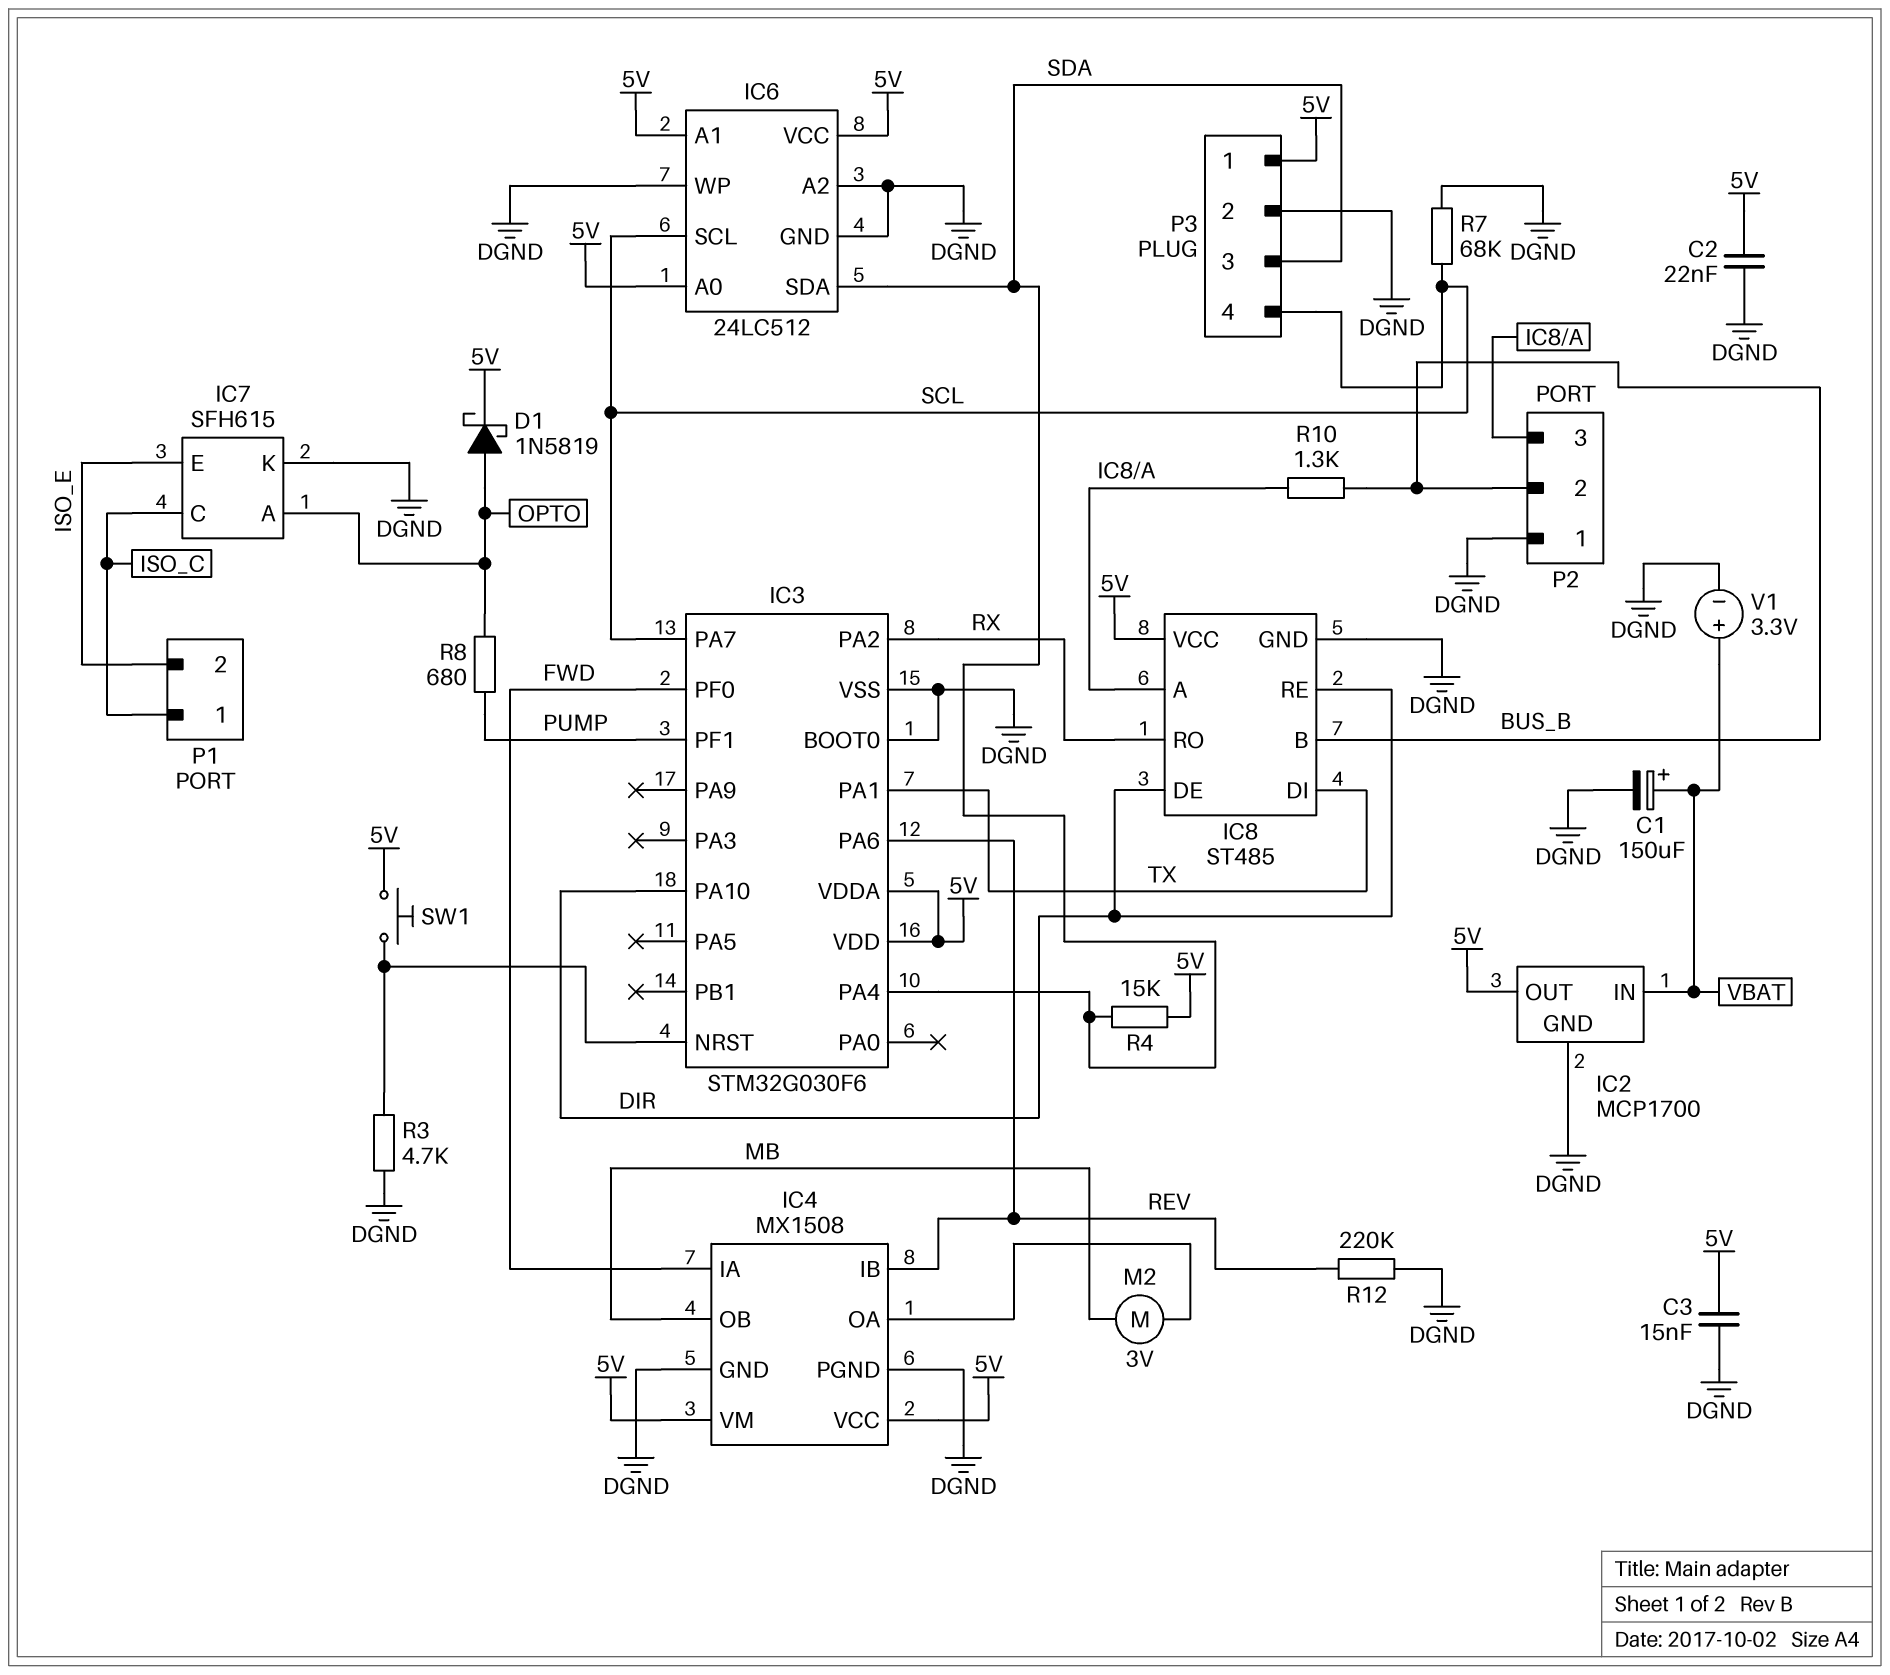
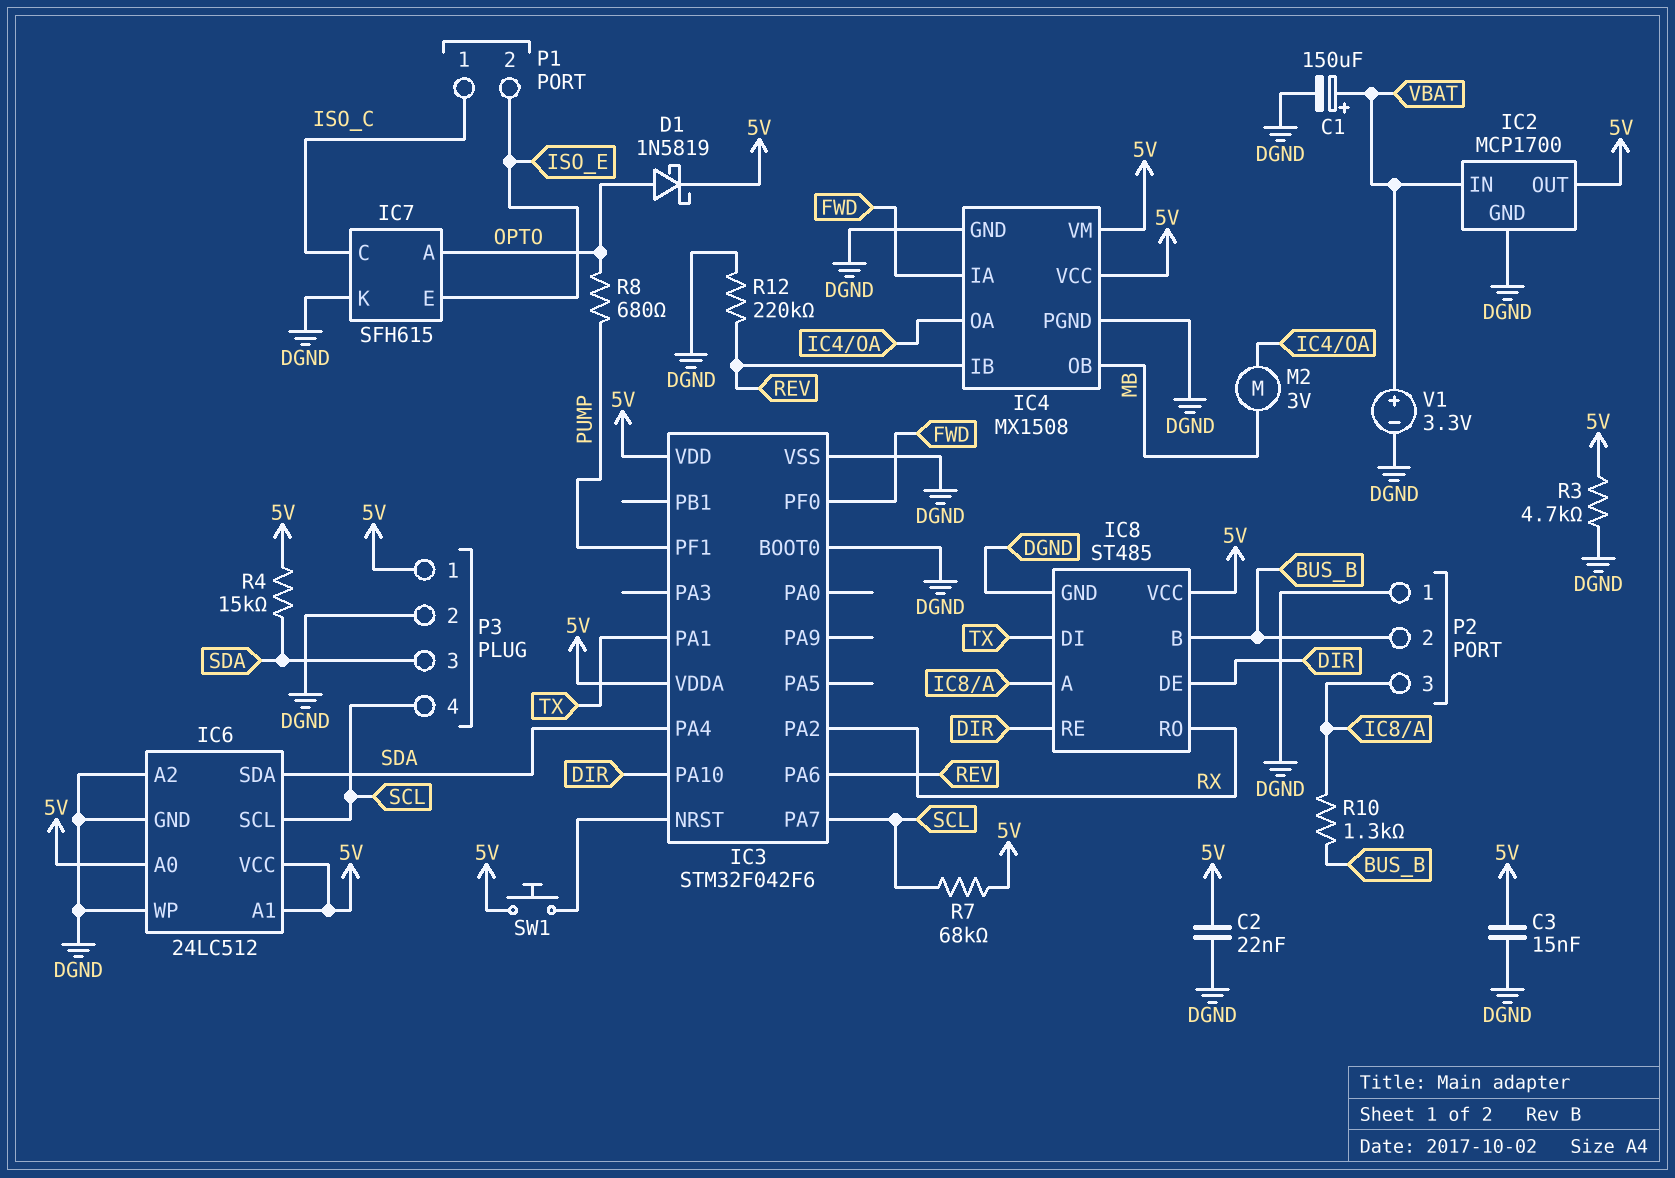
IC3: STM32G030F6 -> STM32F042F6
R3: 4.7k (DGND, IC3/NRST) -> 4.7k (5V, DGND)
R7: 68k (DGND, SCL) -> 68k (5V, SCL)

